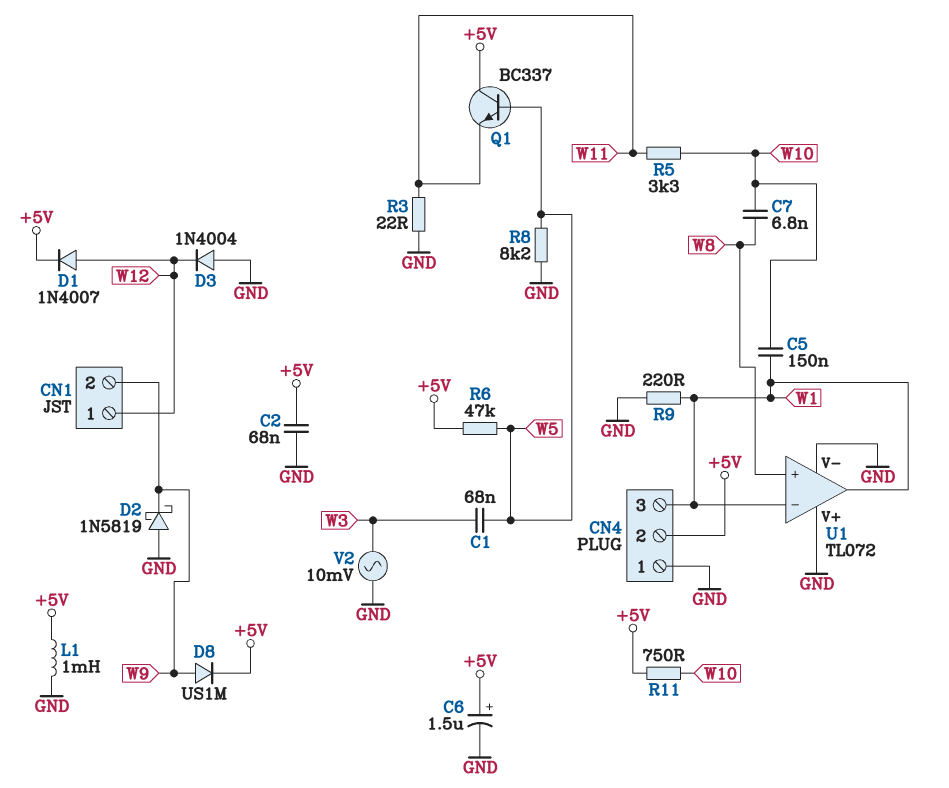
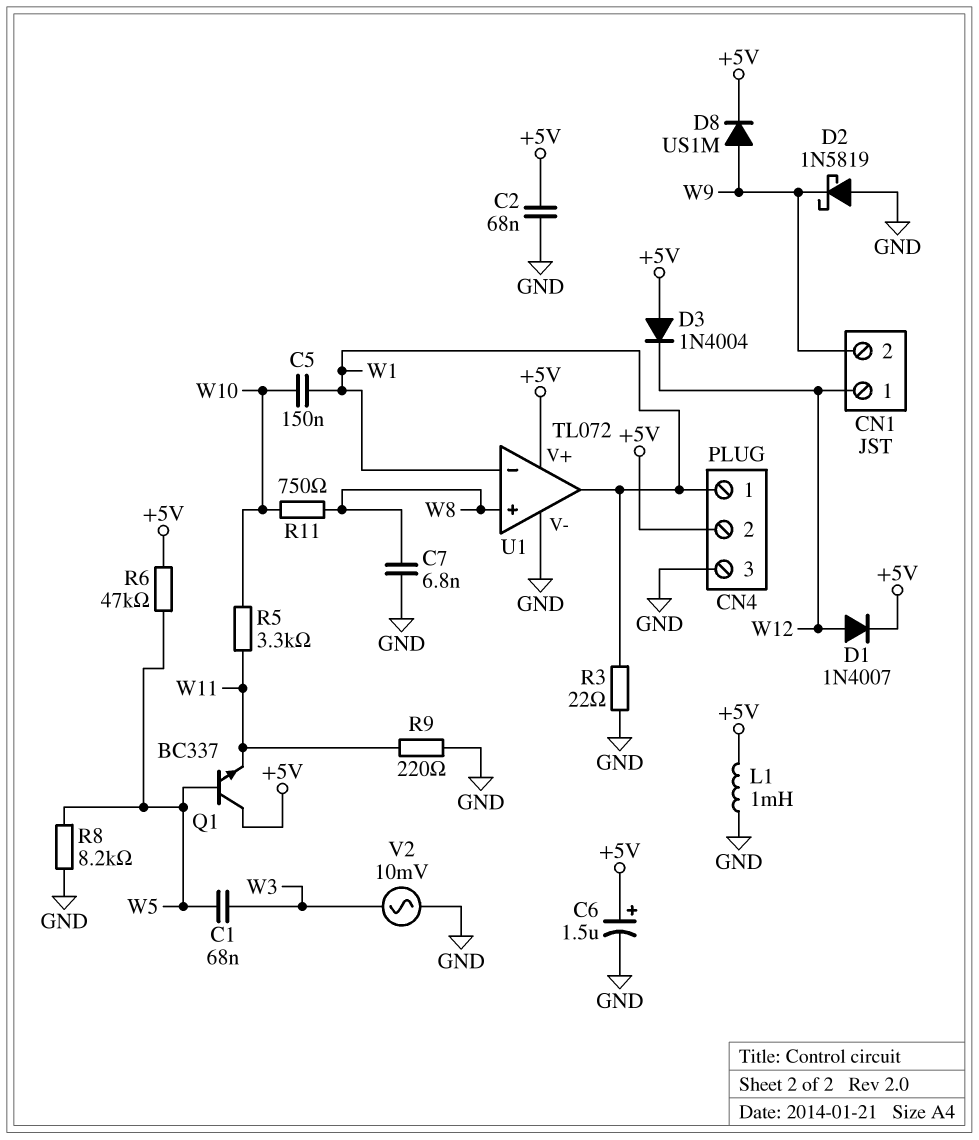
C7: 6.8nF (W8, W10) -> 6.8nF (GND, W8)
CN4 pin 1: GND -> W1
CN4 pin 3: W1 -> GND
D3: diode 1N4004 (A GND, K W12) -> diode 1N4004 (A +5V, K W12)
R3: 22 (GND, W11) -> 22 (GND, W1)
R9: 220 (GND, W1) -> 220 (GND, W11)
R11: 750 (+5V, W10) -> 750 (W8, W10)
U1 pin V+: GND -> +5V

